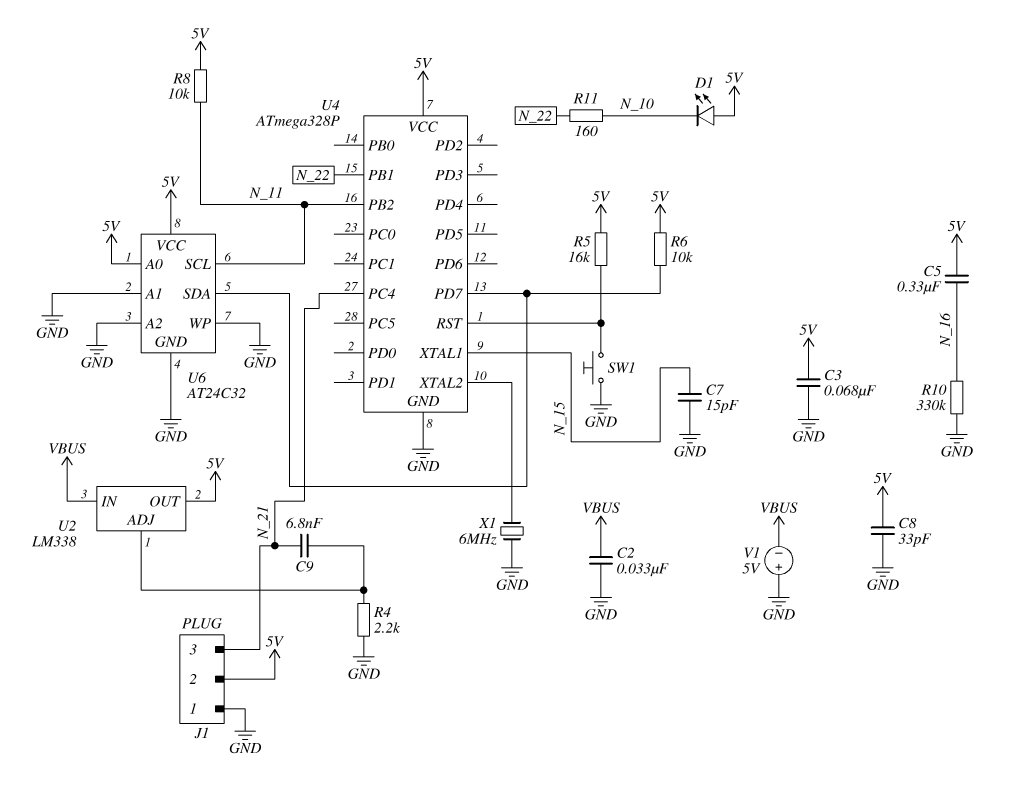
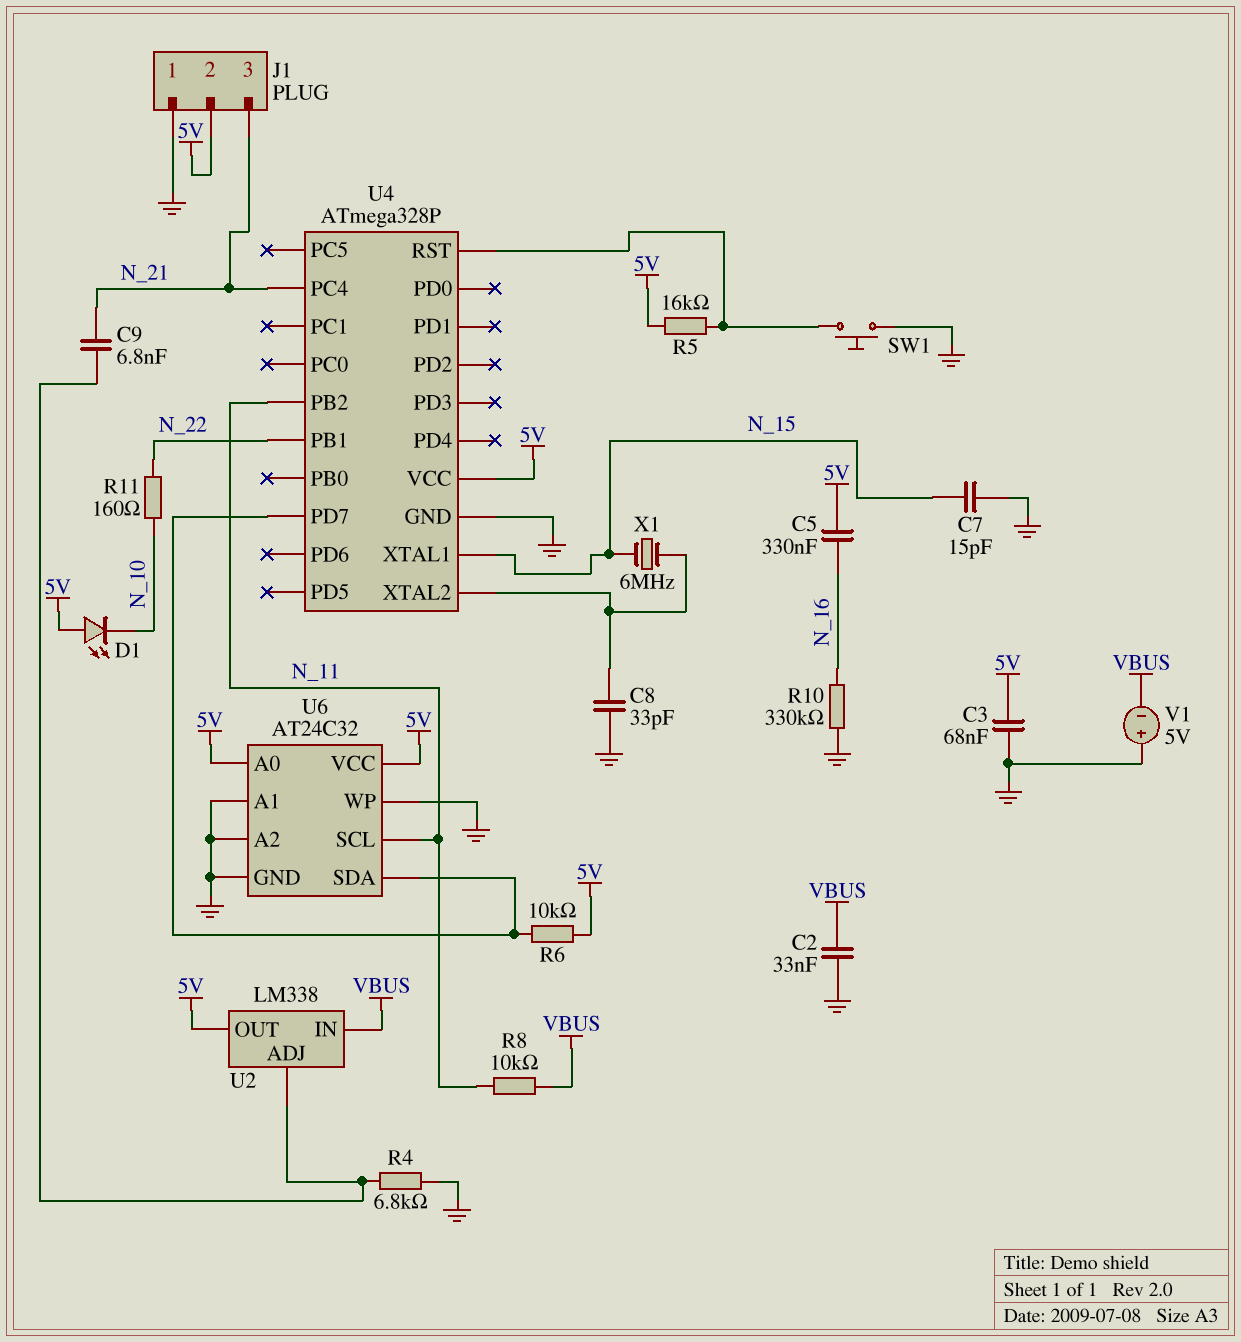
C8: 33pF (5V, GND) -> 33pF (GND, U4/XTAL2)
R4: 2.2k (GND, U2/ADJ) -> 6.8k (GND, U2/ADJ)
R8: 10k (5V, N_11) -> 10k (N_11, VBUS)
X1: 6MHz (GND, U4/XTAL2) -> 6MHz (N_15, U4/XTAL2)

